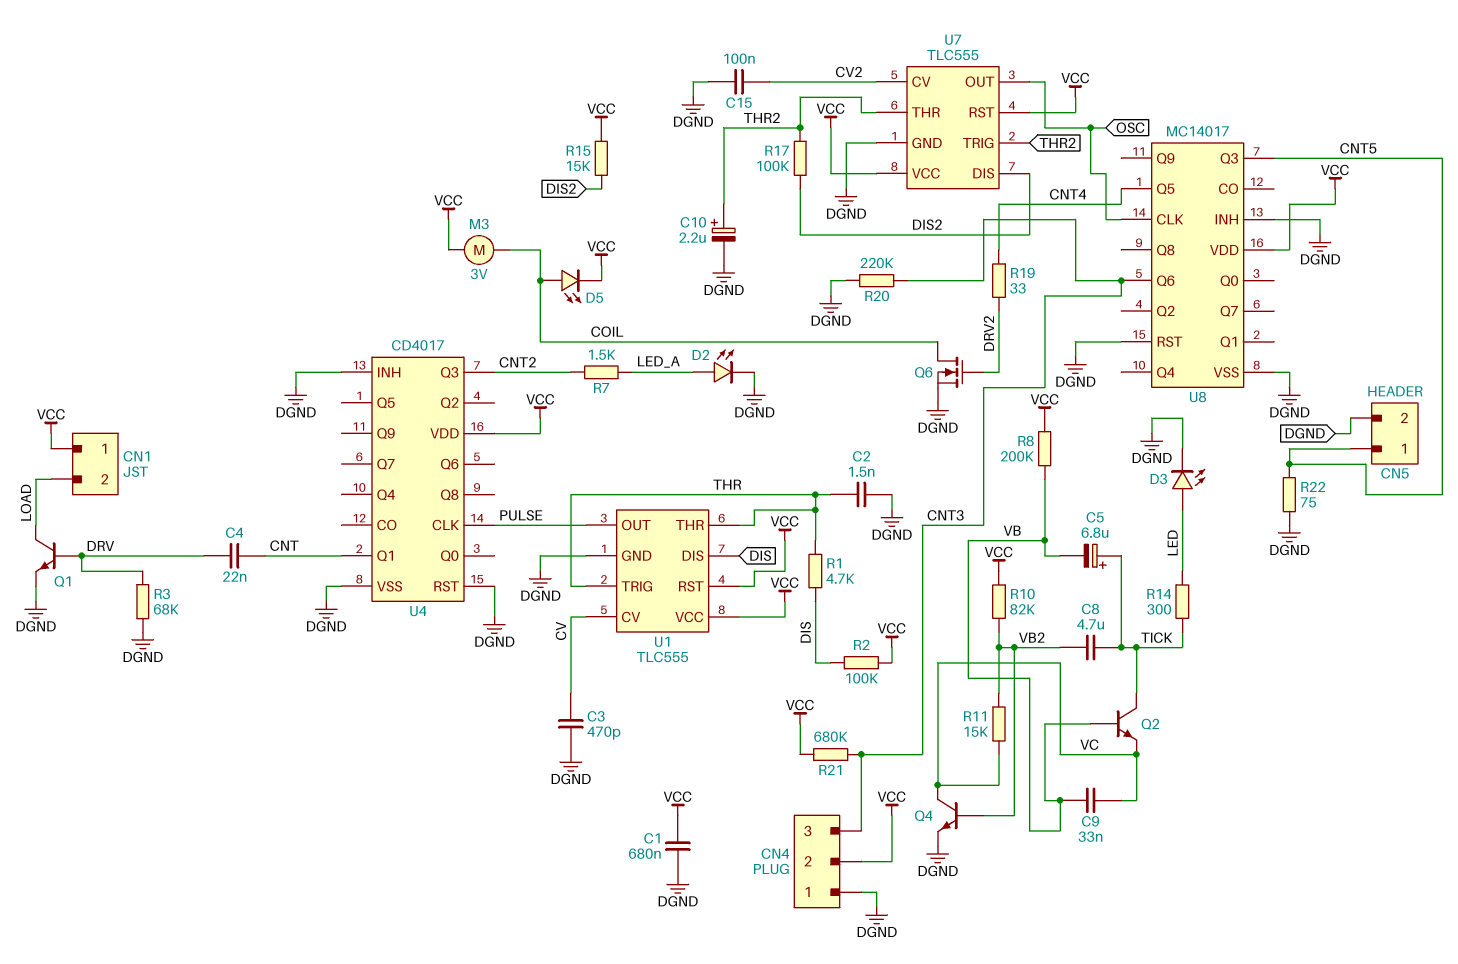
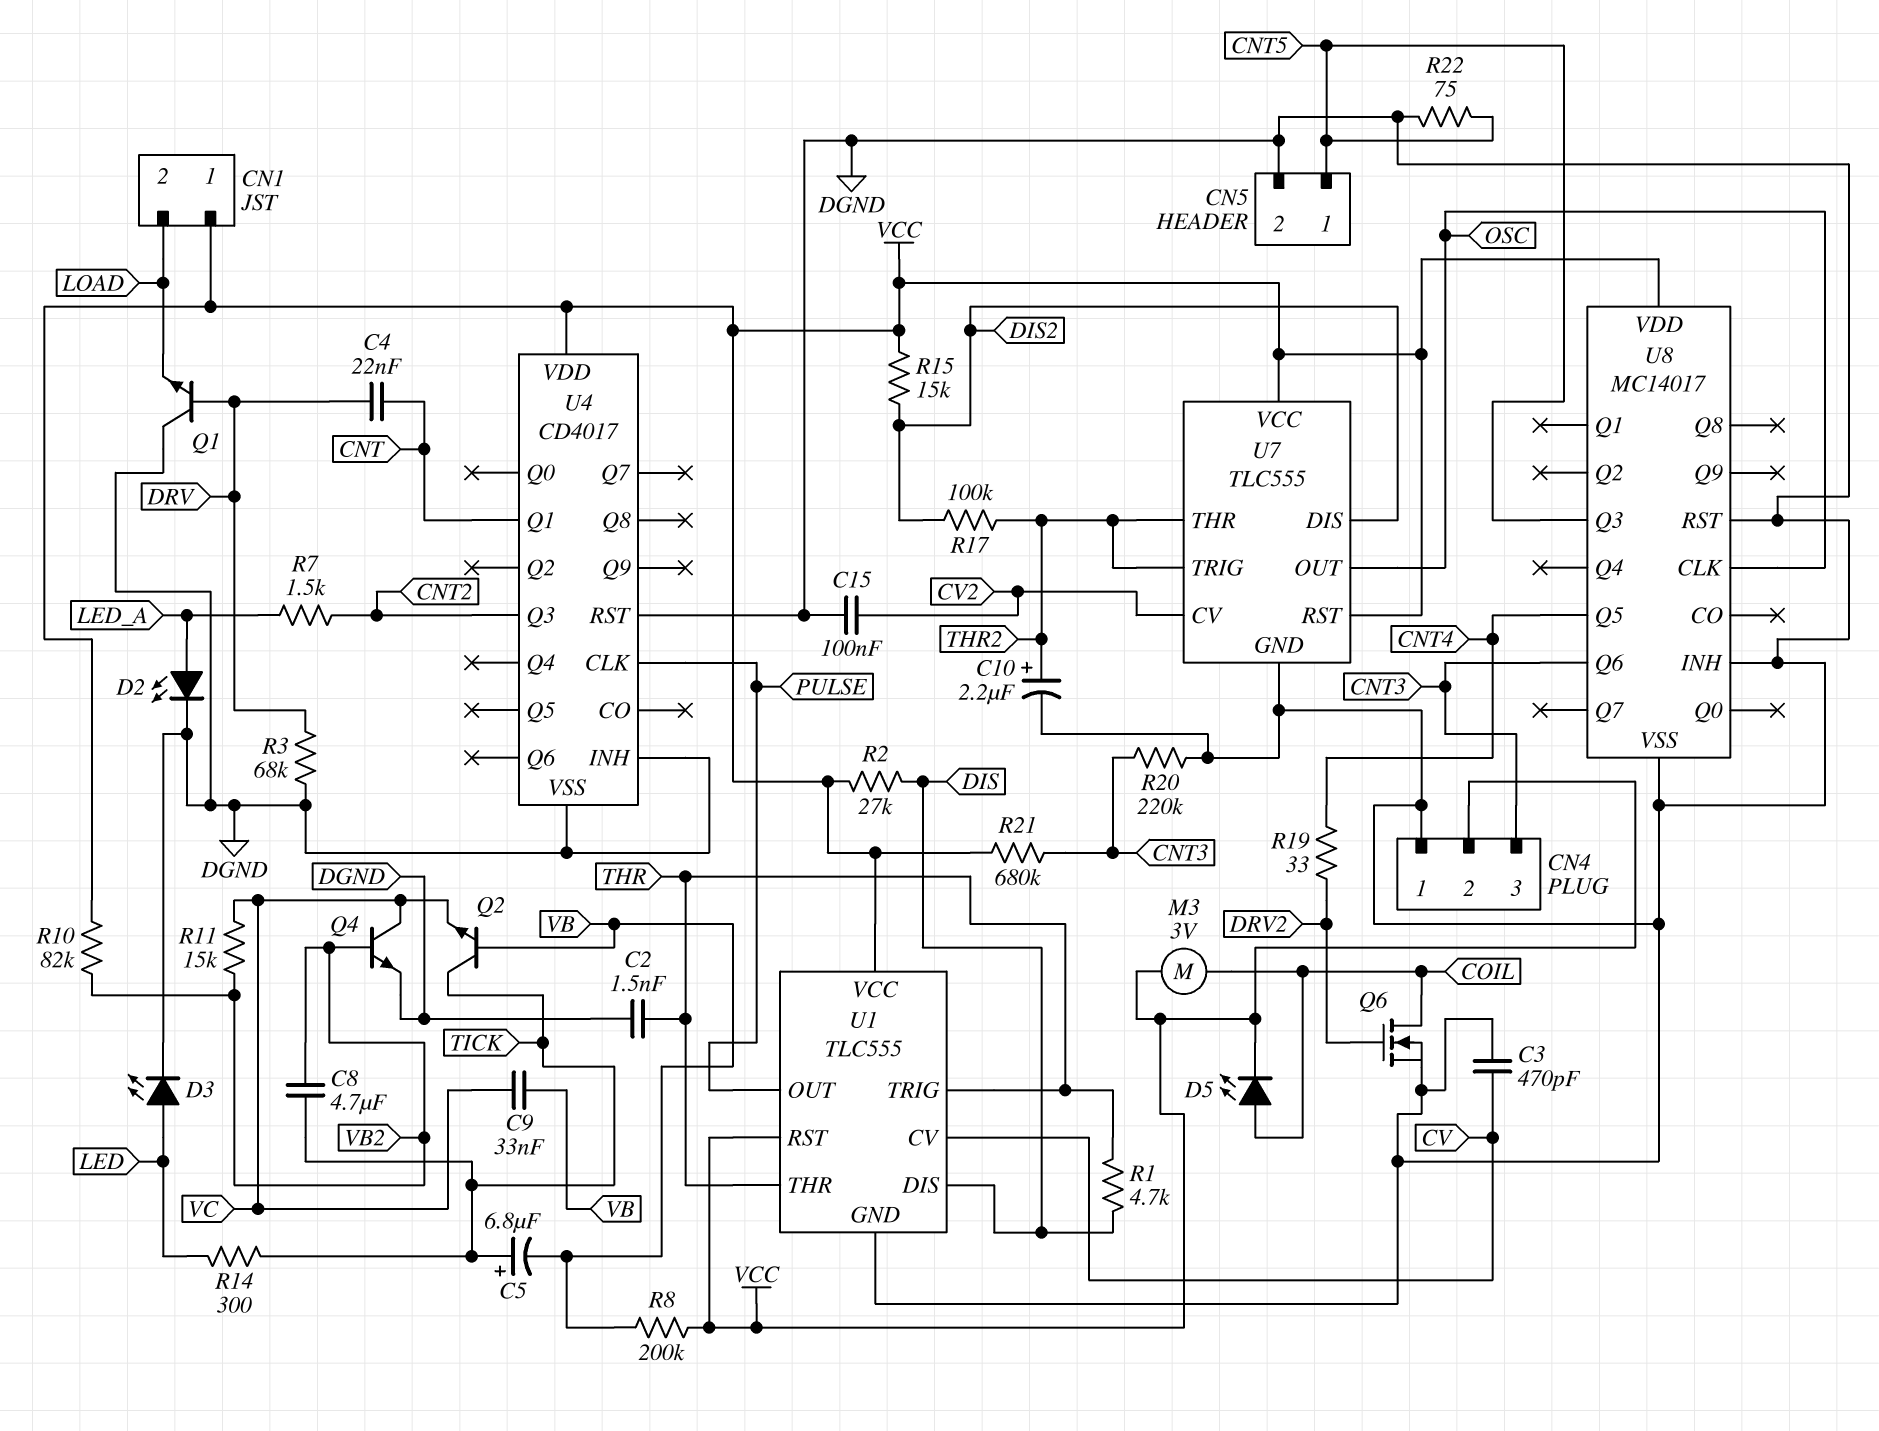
C1: 680nF (DGND, VCC) -> none
Q1: NPN (B DRV, C LOAD, E DGND) -> NPN (B DRV, C DGND, E LOAD)
R2: 100k (DIS, VCC) -> 27k (DIS, VCC)

